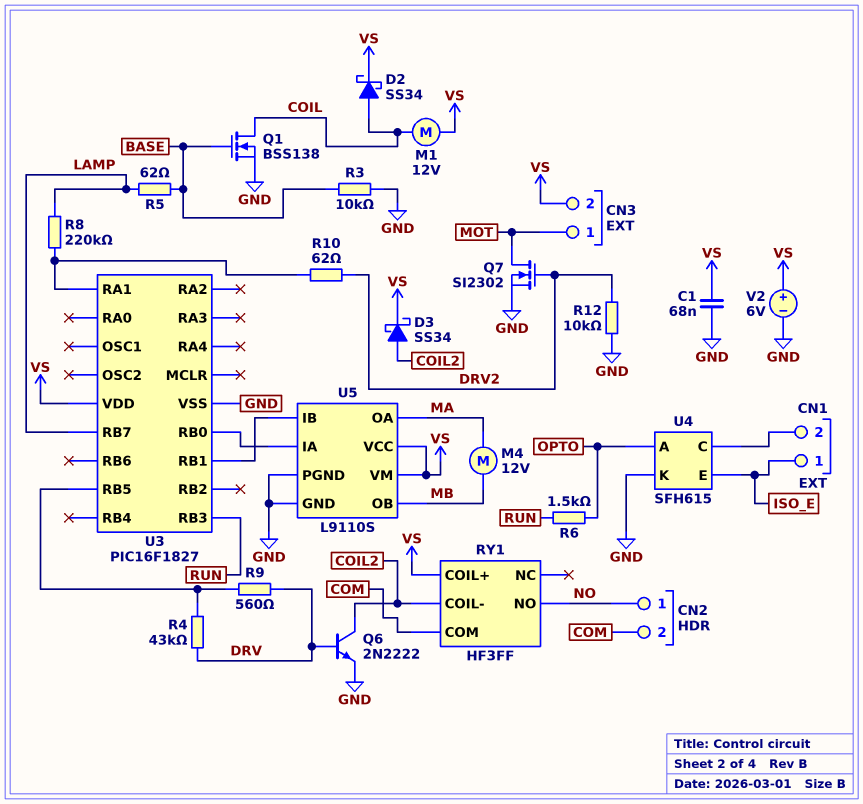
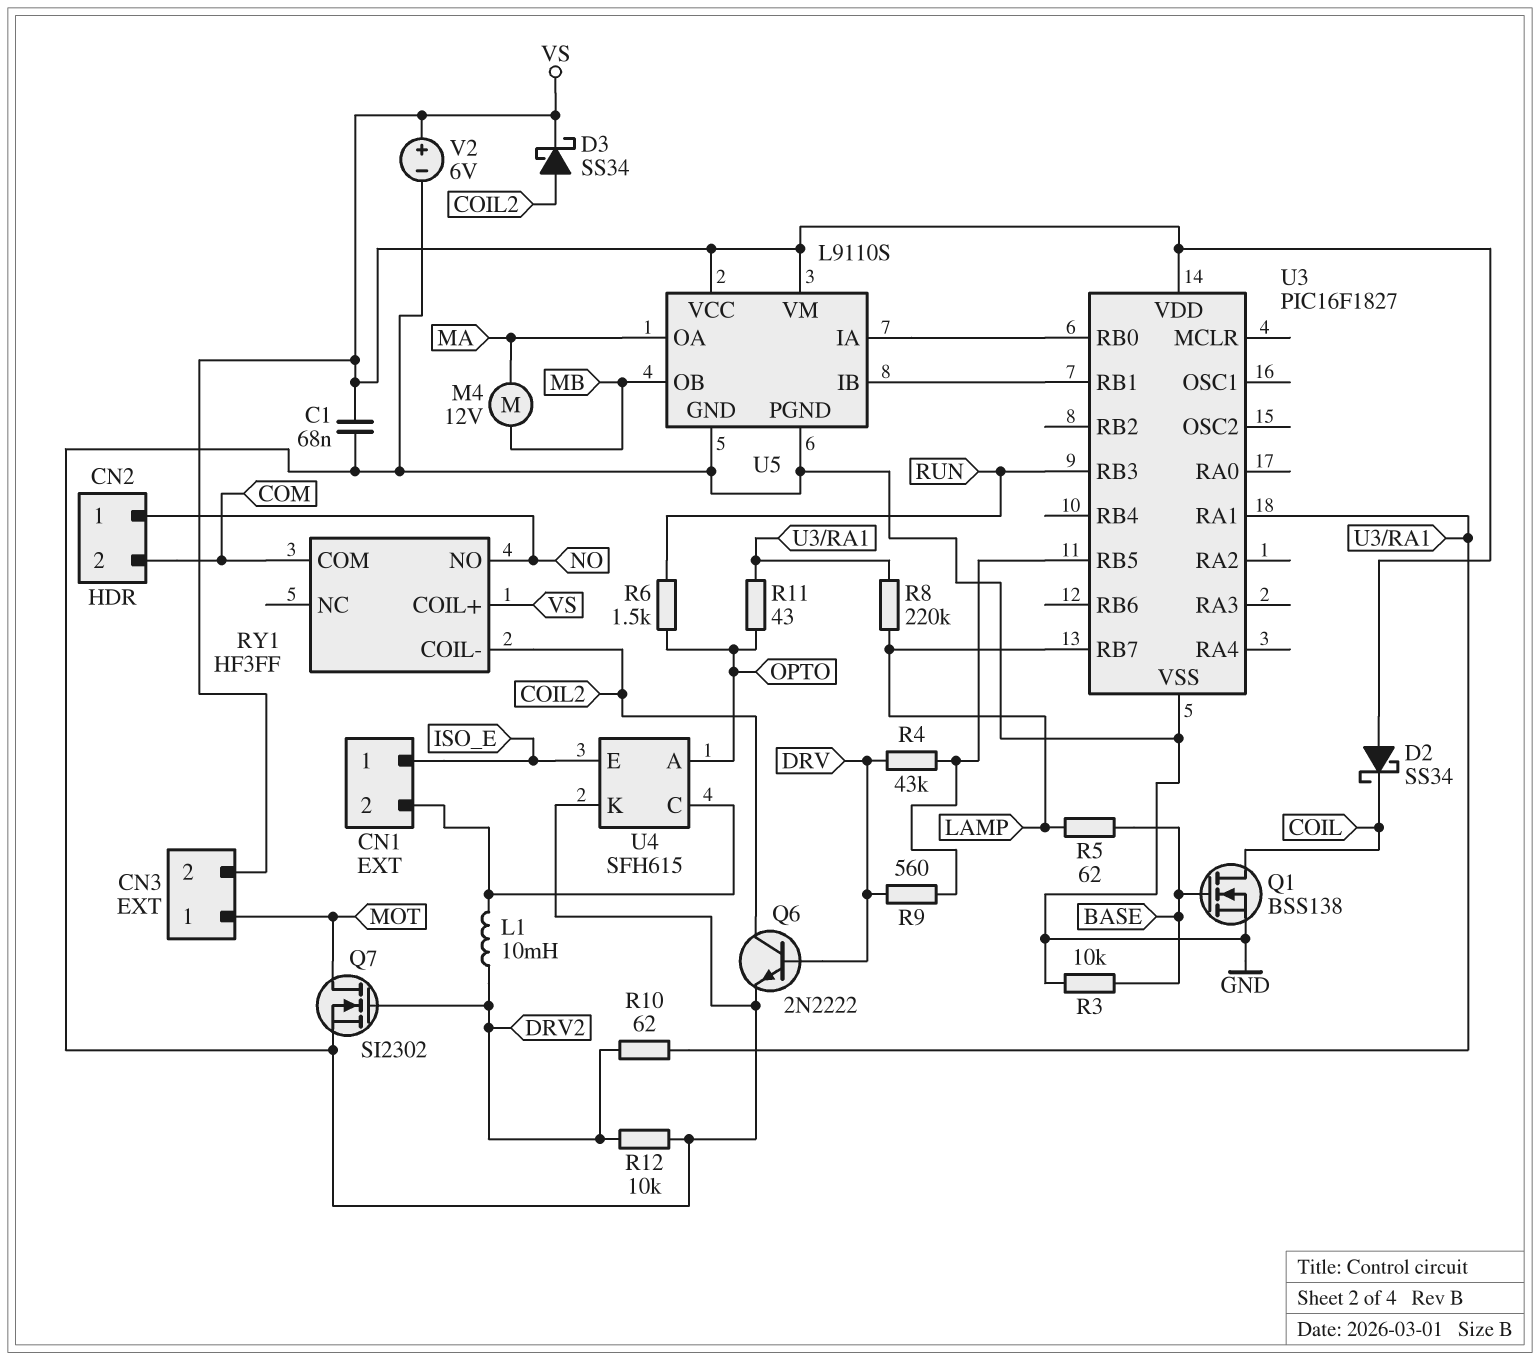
D2: schottky SS34 (A COIL, K VS) -> schottky SS34 (A VS, K COIL)
L1: none -> 10mH (CN1/2, DRV2)
M1: motor 12V (COIL, VS) -> none
R11: none -> 43 (OPTO, U3/RA1)

